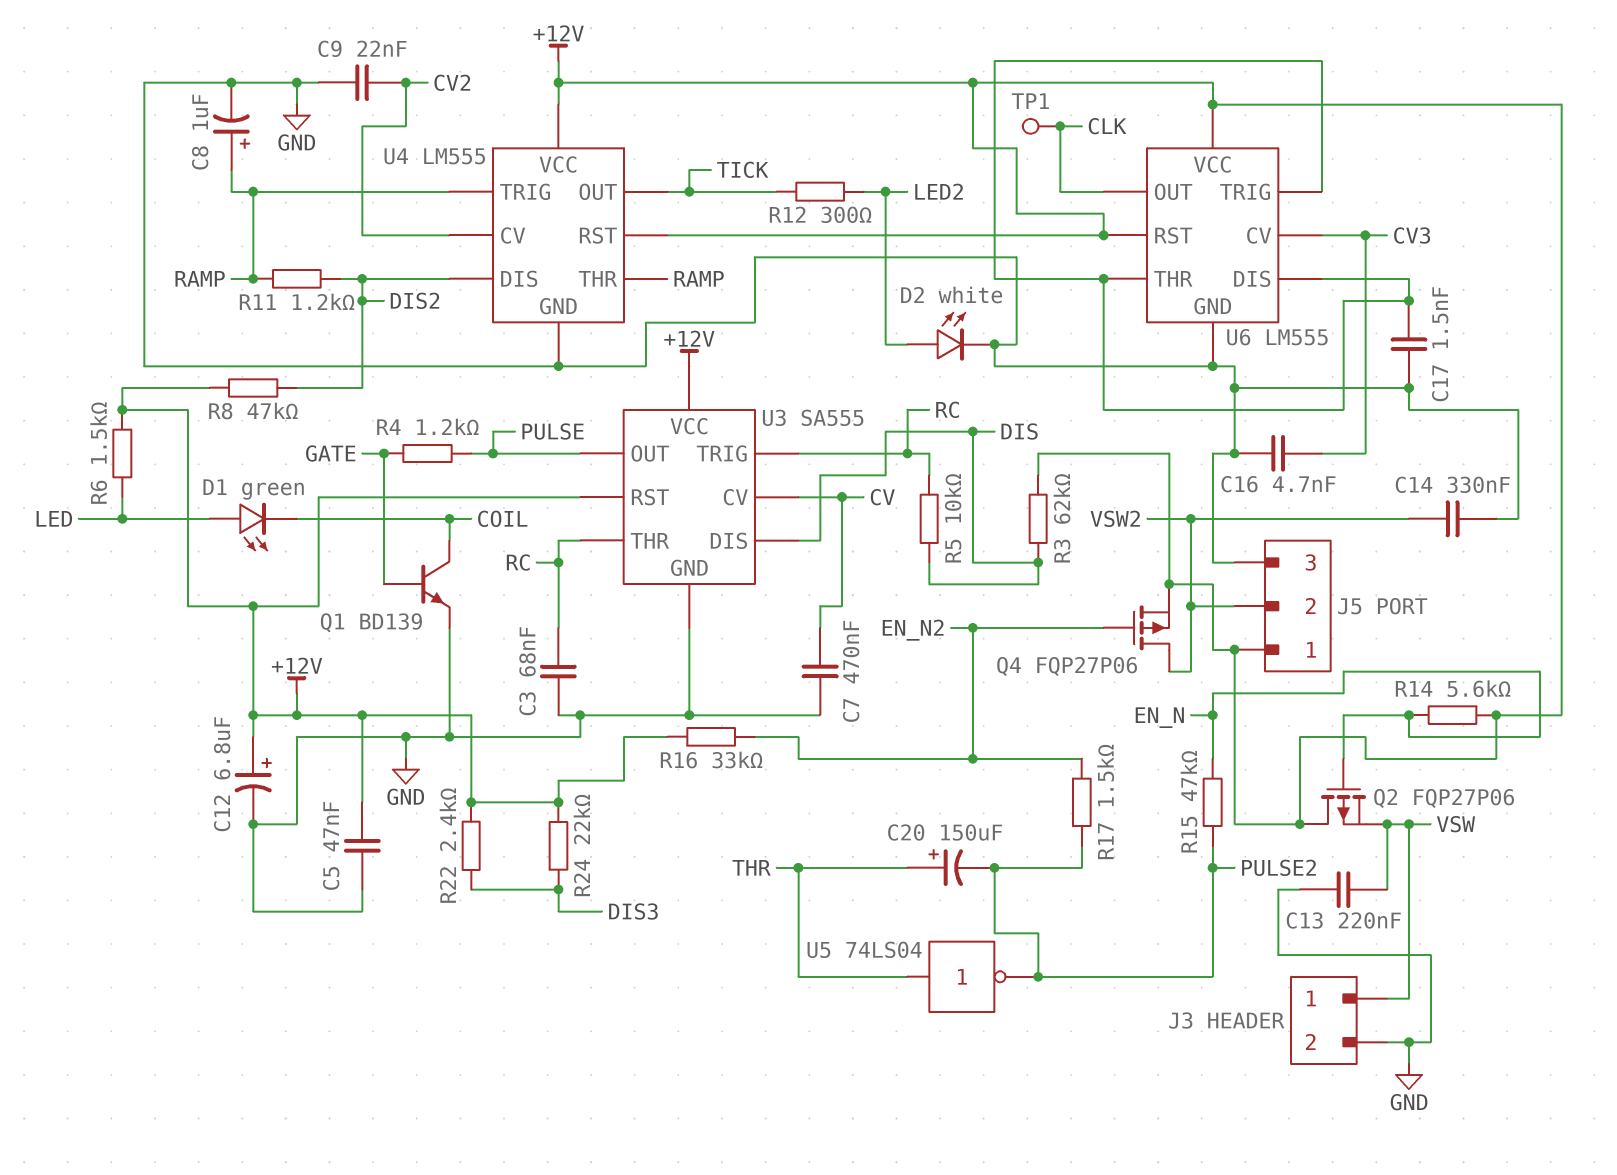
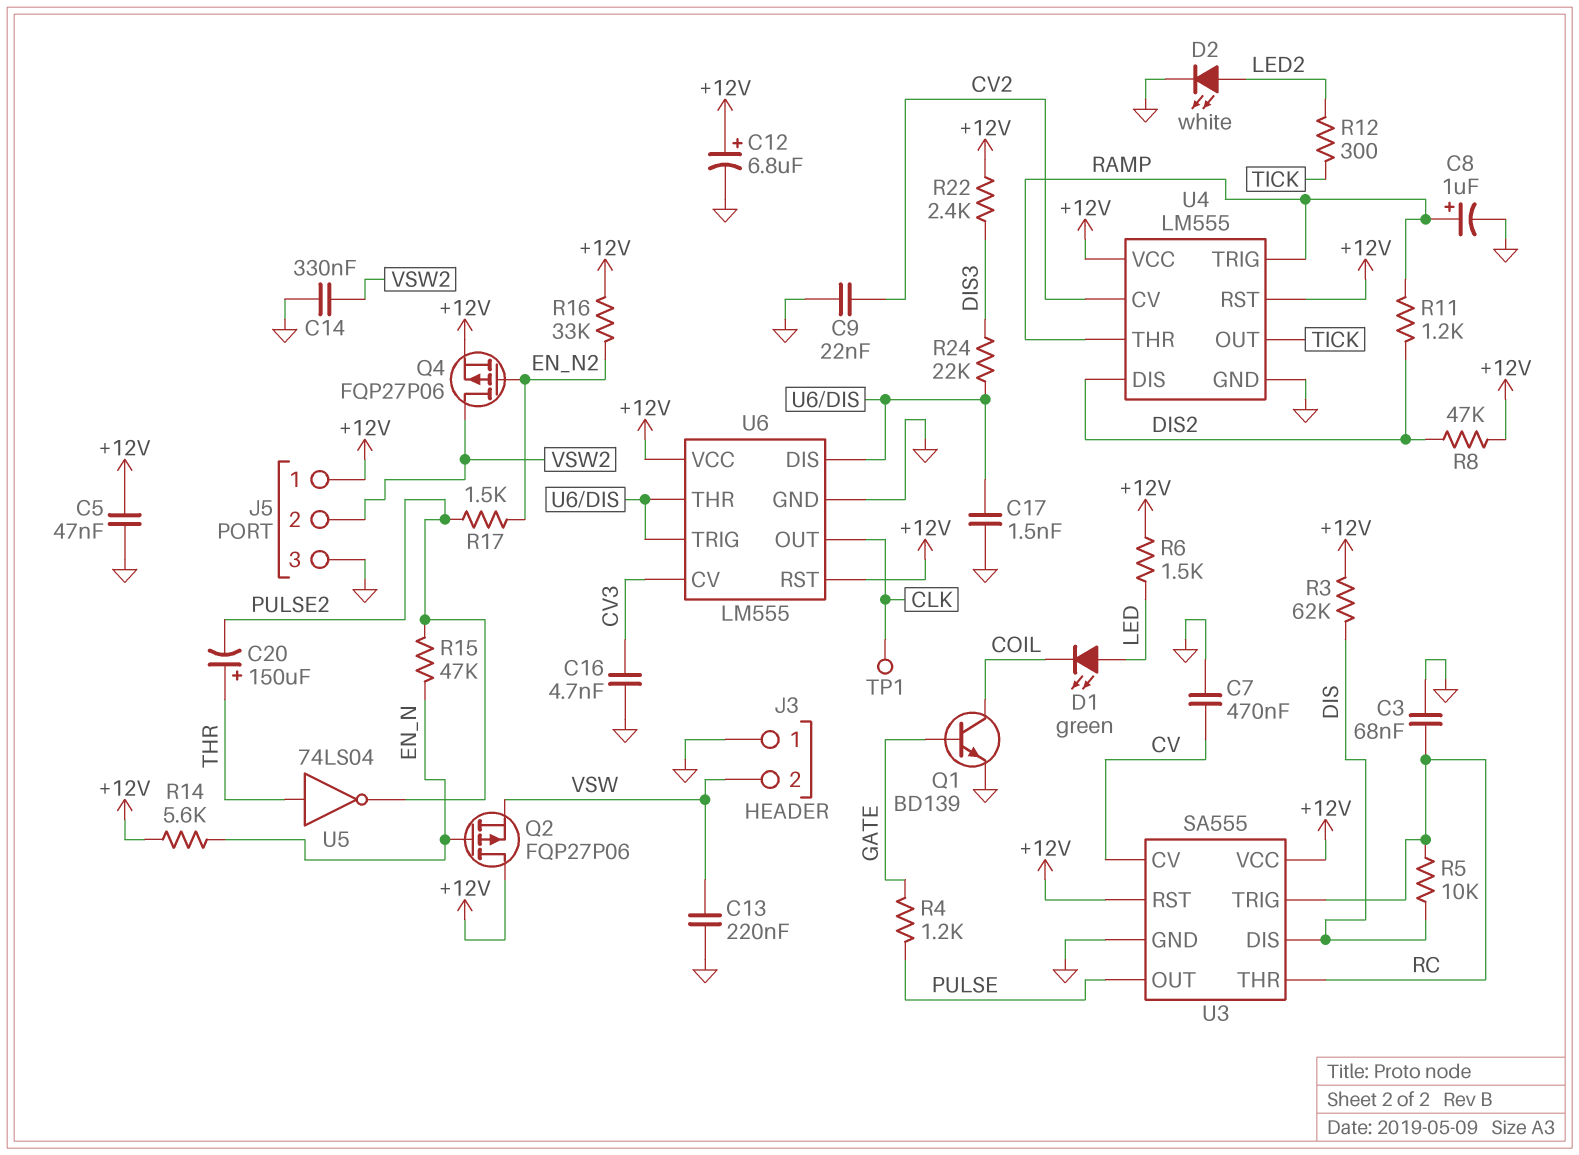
J3 pin 1: VSW -> GND
J3 pin 2: GND -> VSW
R24: 22k (+12V, DIS3) -> 22k (DIS3, U6/DIS)

